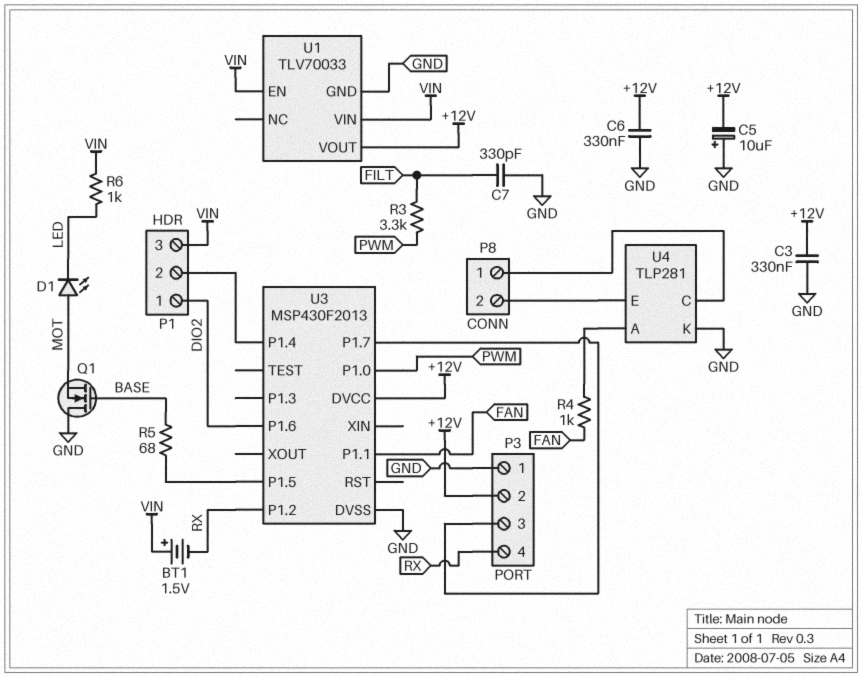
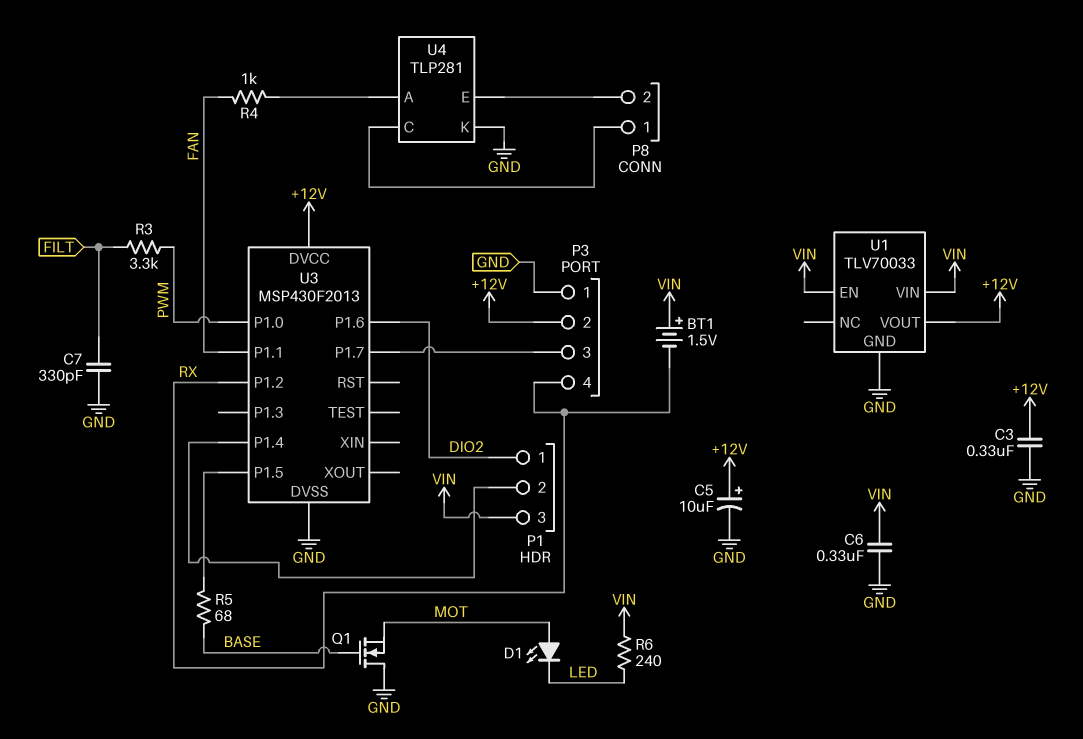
C5: 10uF (plus GND, minus +12V) -> 10uF (plus +12V, minus GND)
C6: 330nF (+12V, GND) -> 330nF (GND, VIN)
R6: 1k (LED, VIN) -> 240 (LED, VIN)

